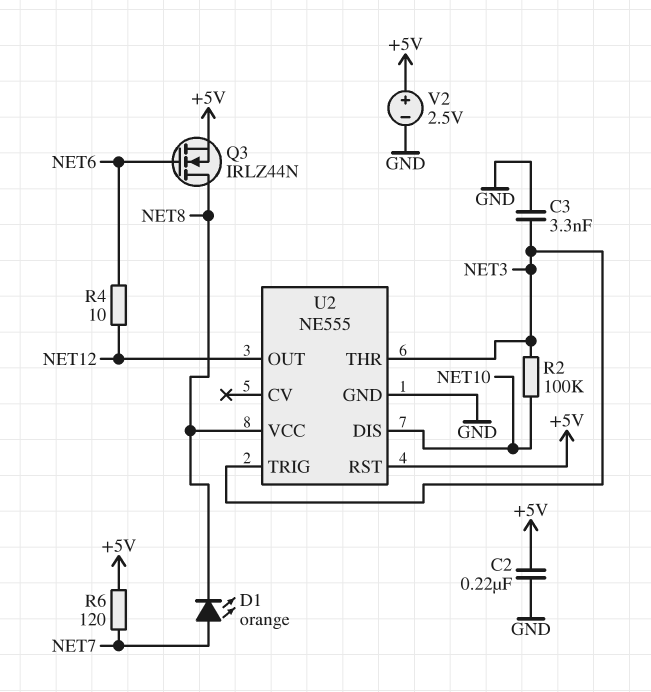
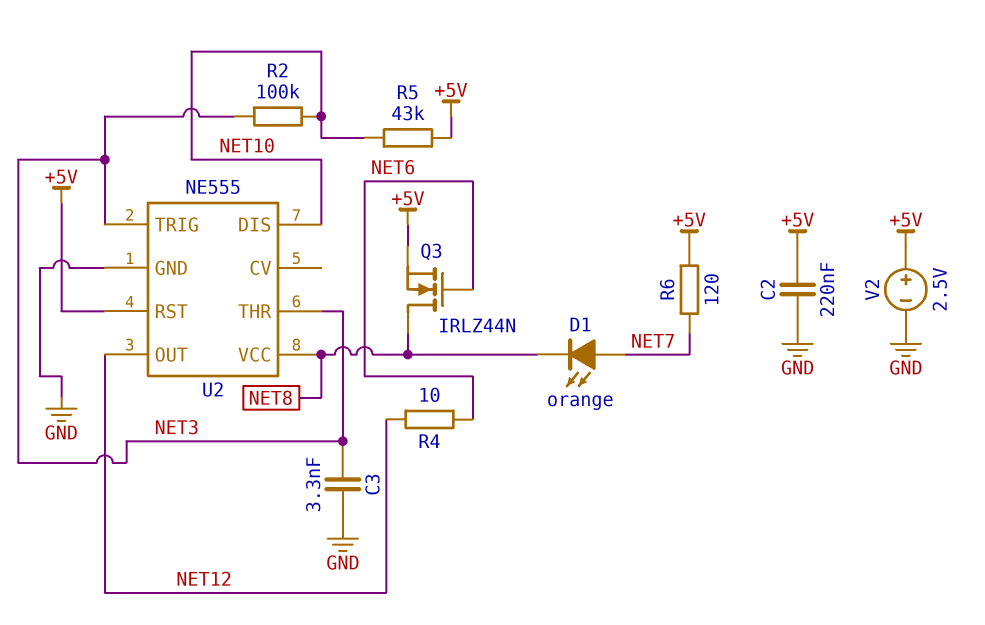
R5: none -> 43k (+5V, NET10)

